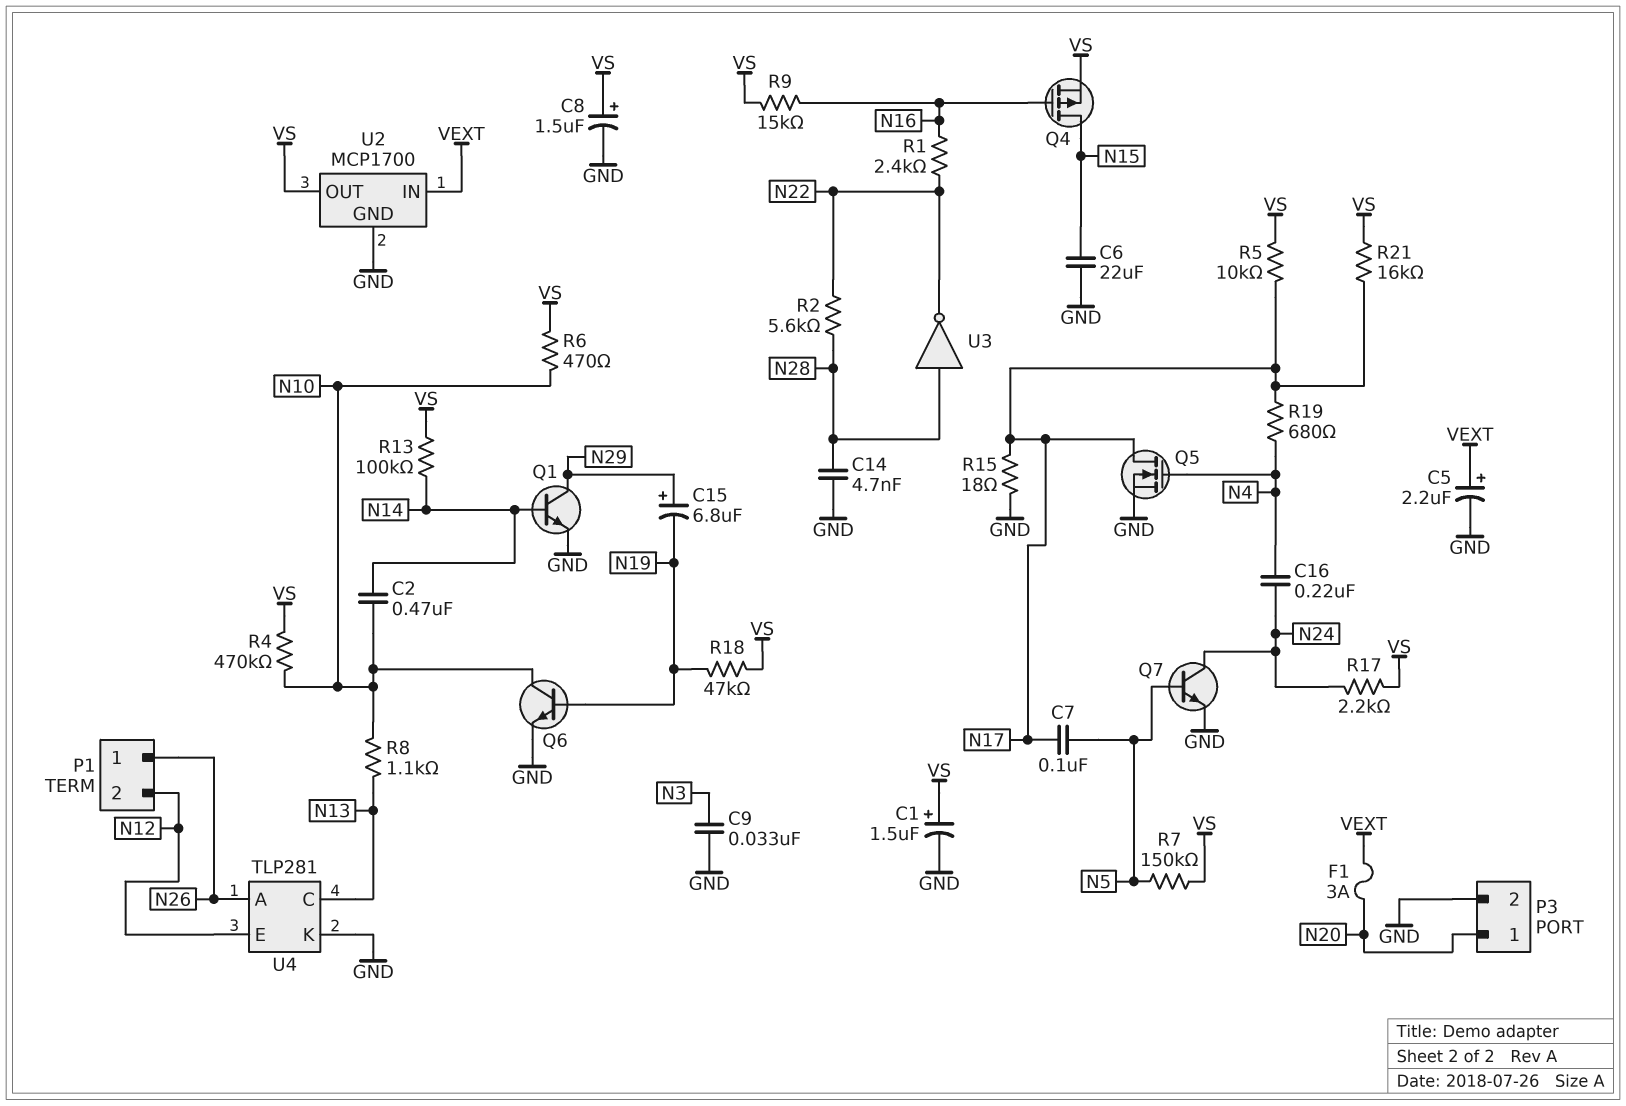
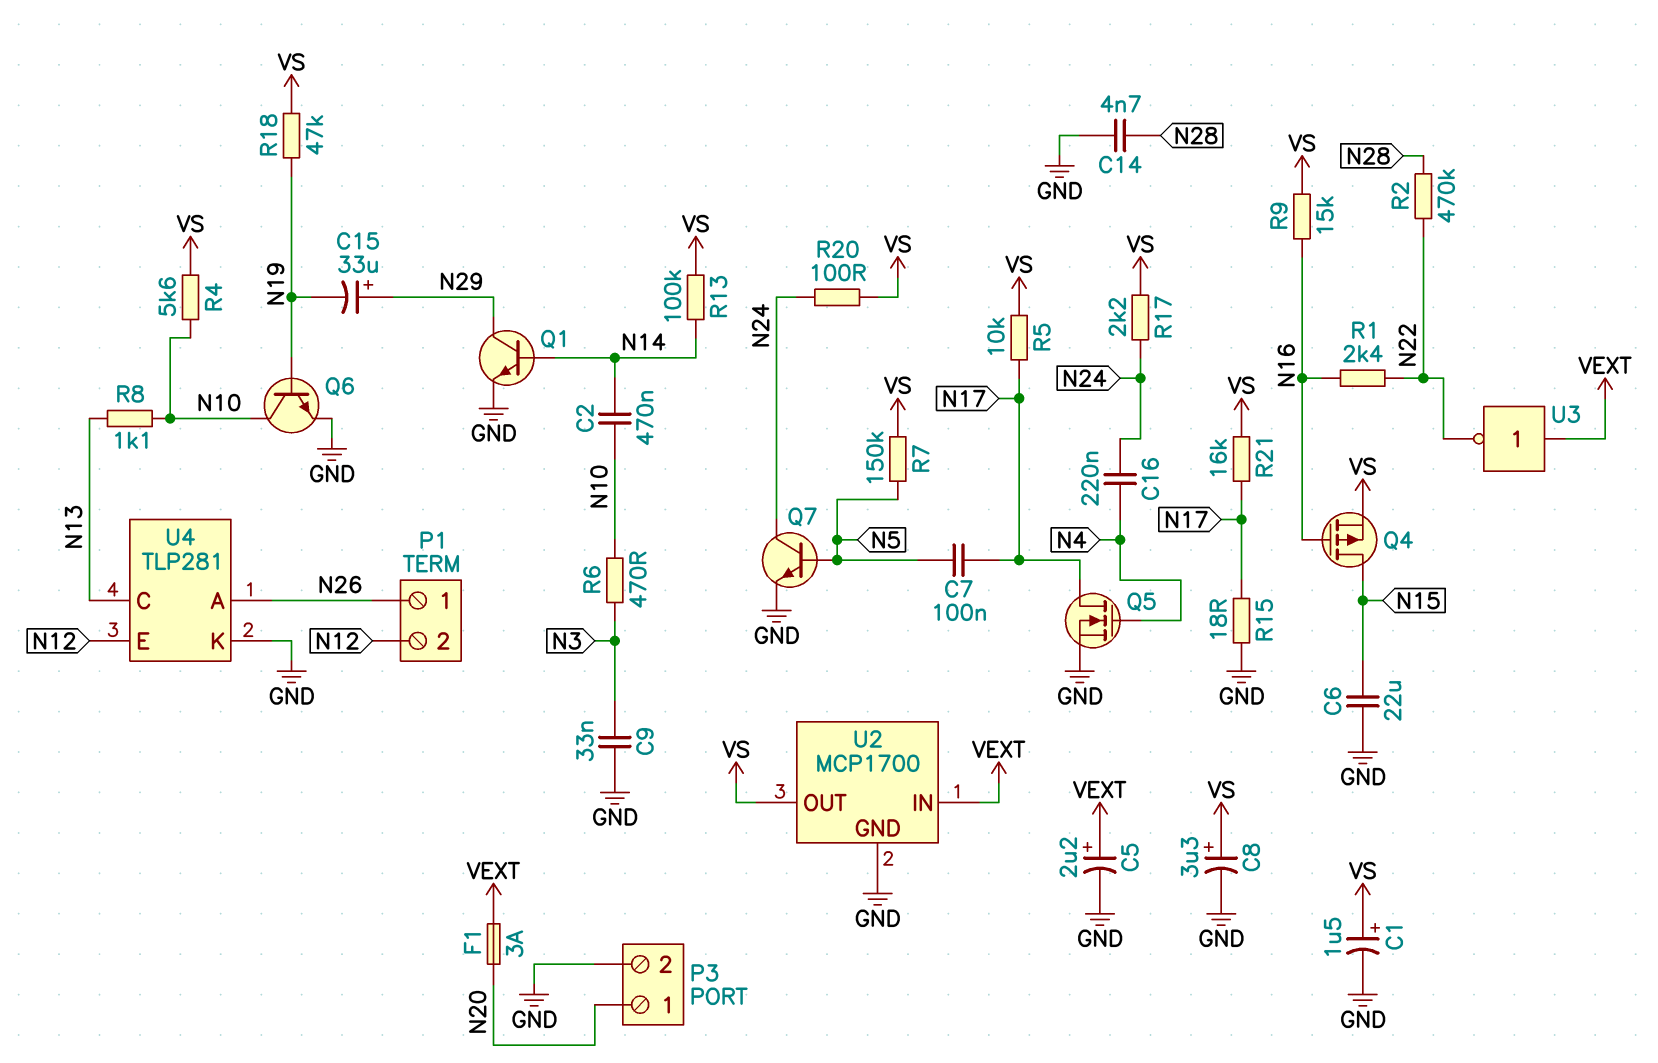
C8: 1.5uF (plus VS, minus GND) -> 3.3uF (plus VS, minus GND)
C15: 6.8uF (plus N29, minus N19) -> 33uF (plus N29, minus N19)
R2: 5.6k (N22, N28) -> 470k (N22, N28)
R4: 470k (N10, VS) -> 5.6k (N10, VS)
R6: 470 (N10, VS) -> 470 (N3, N10)
R19: 680 (N4, N17) -> none
R20: none -> 100 (N24, VS)
U3: NOT (in N28, out N22) -> NOT (in VEXT, out N22)

